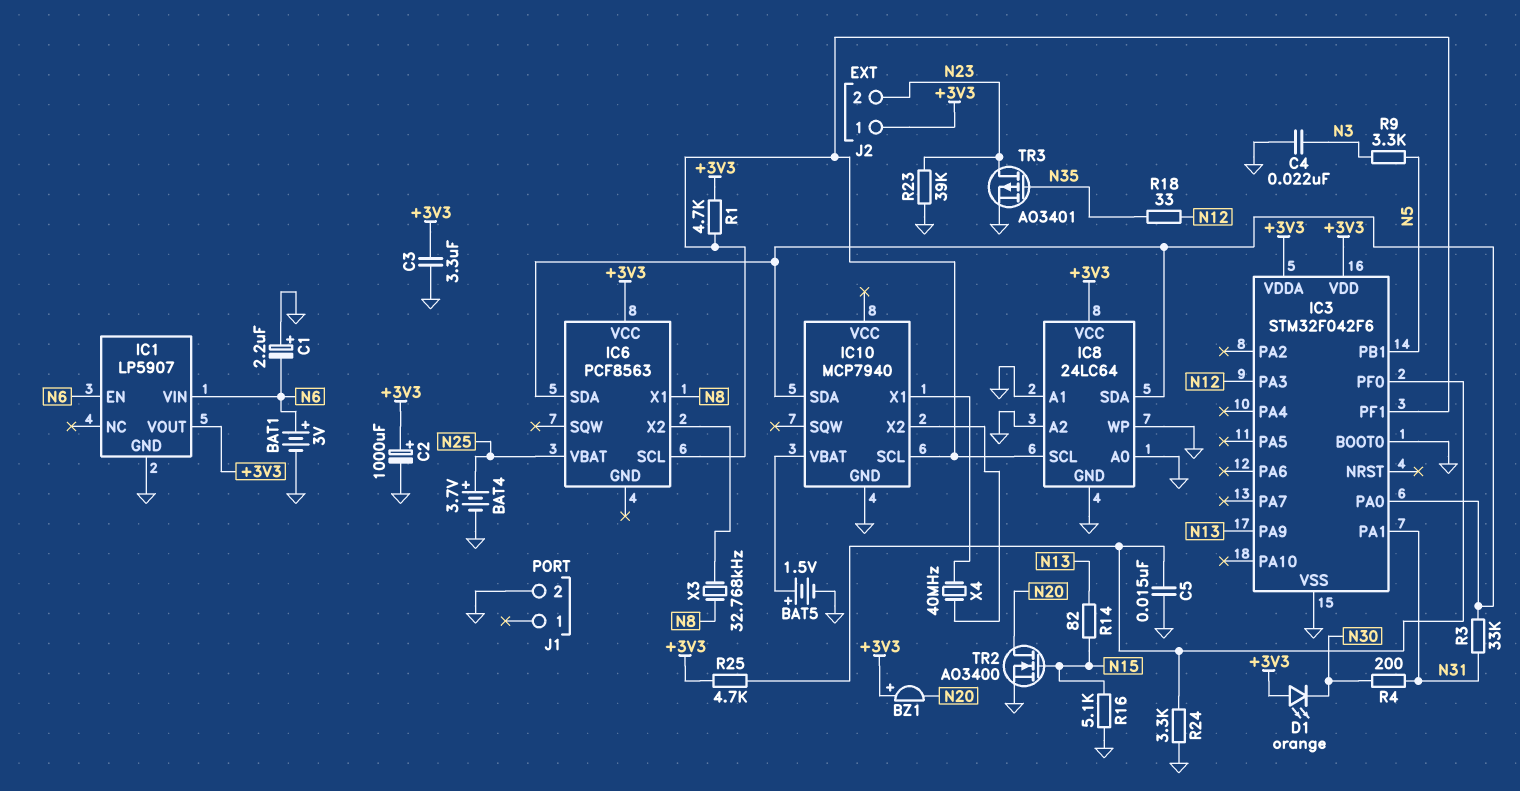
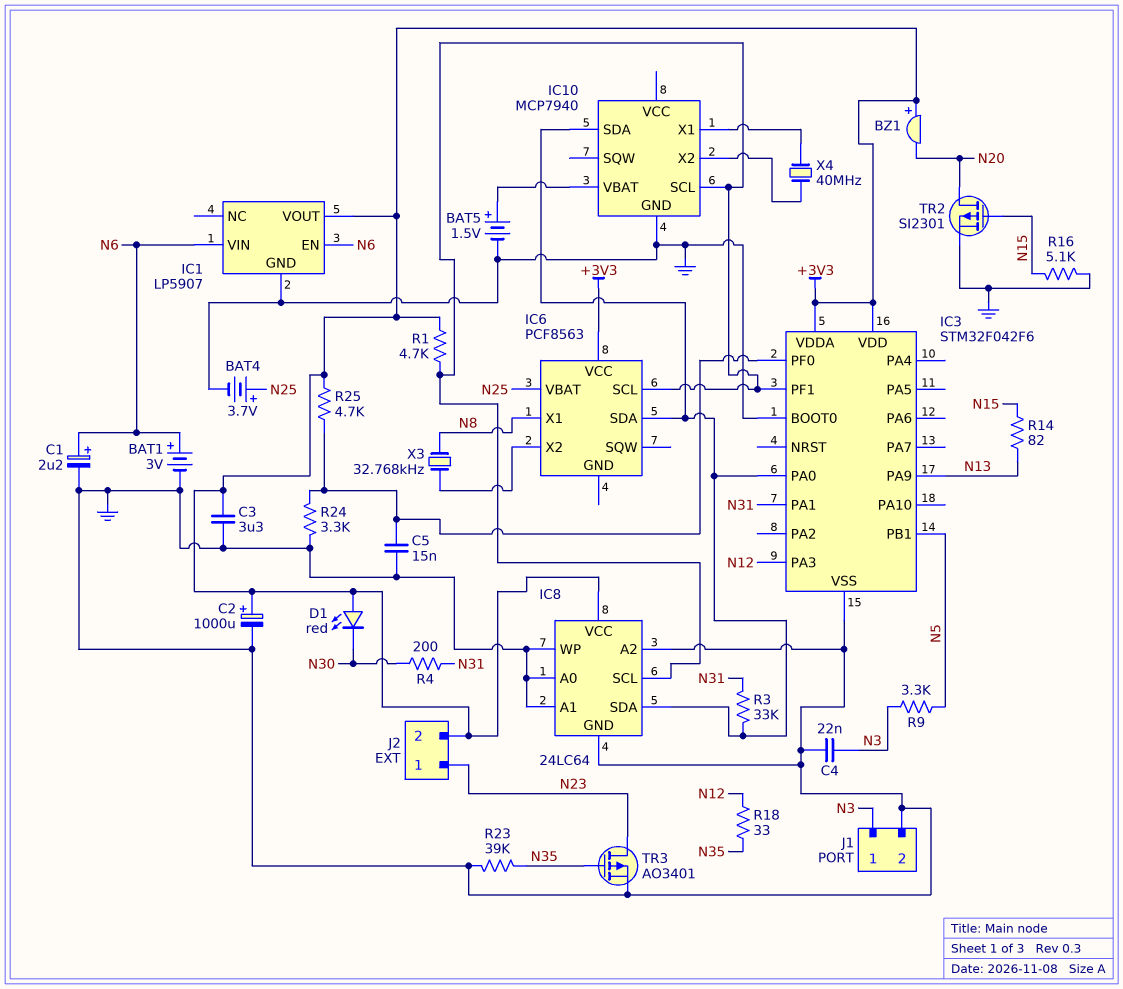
C1: 2.2uF (plus GND, minus N6) -> 2.2uF (plus N6, minus GND)
D1: LED orange (A +3V3, K N30) -> LED red (A +3V3, K N30)
J1 pin 1: none -> N3
J2 pin 1: +3V3 -> N23
J2 pin 2: N23 -> +3V3
R23: 39k (GND, N23) -> 39k (GND, N35)
TR2: NMOS AO3400 (G N15, D N20, S GND) -> PMOS SI2301 (G N15, D N20, S GND)

